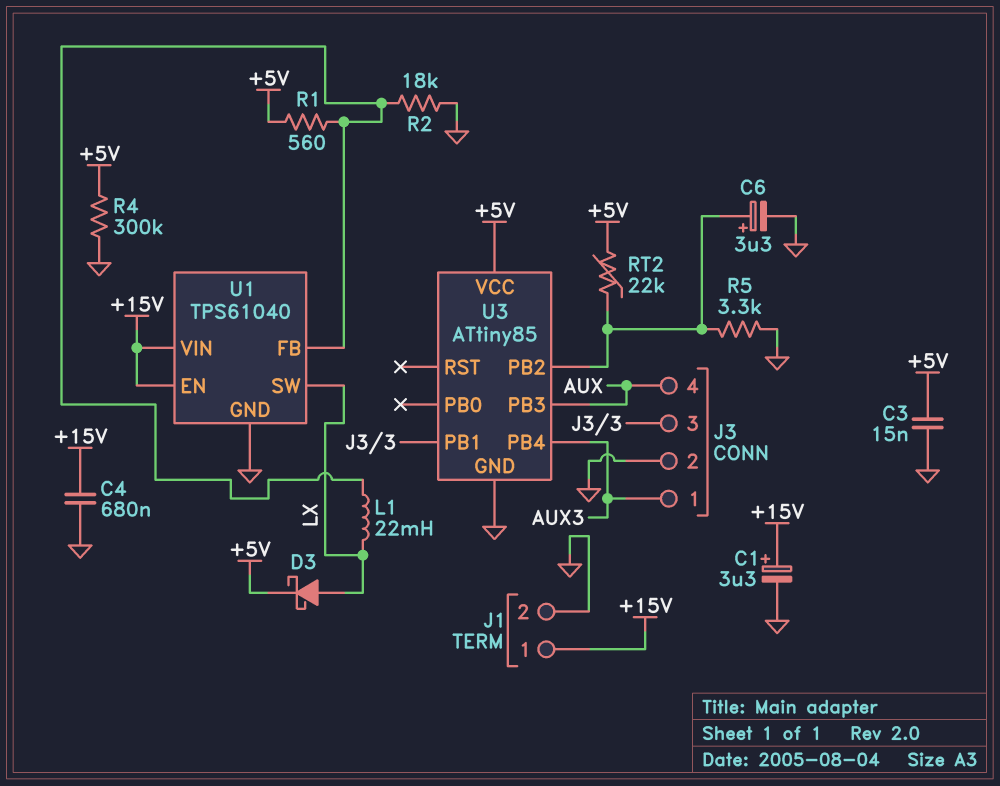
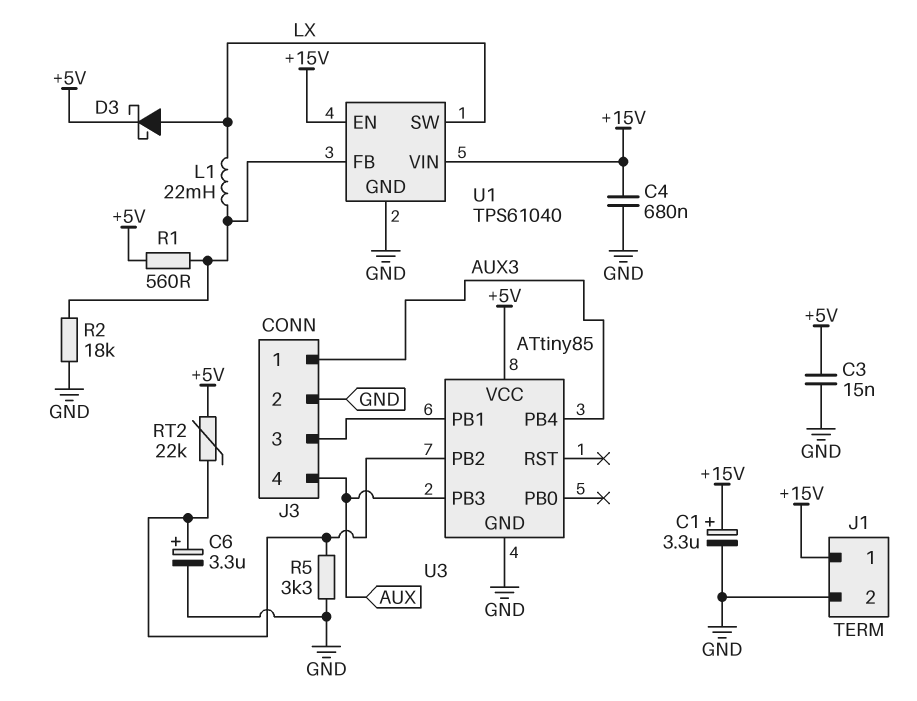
R4: 300k (+5V, GND) -> none

